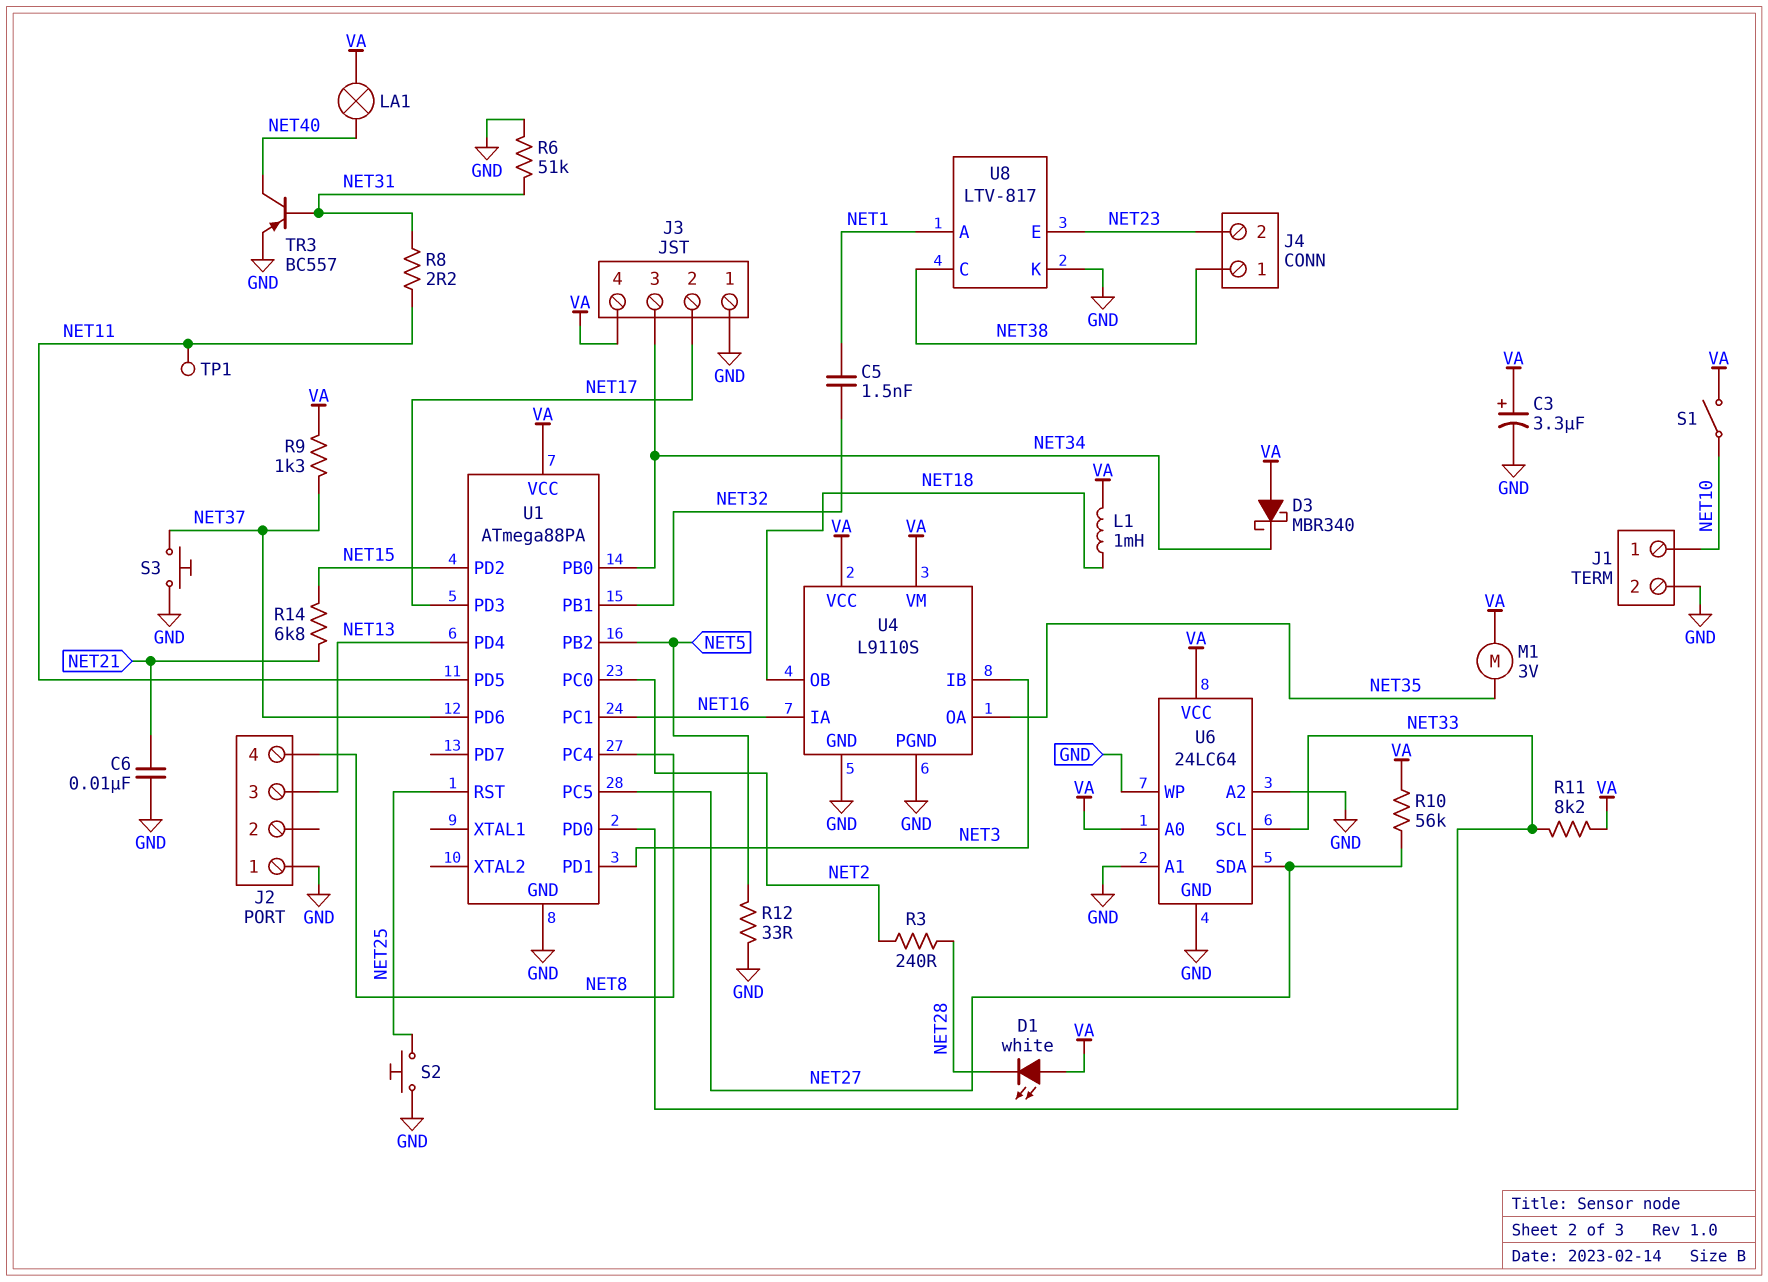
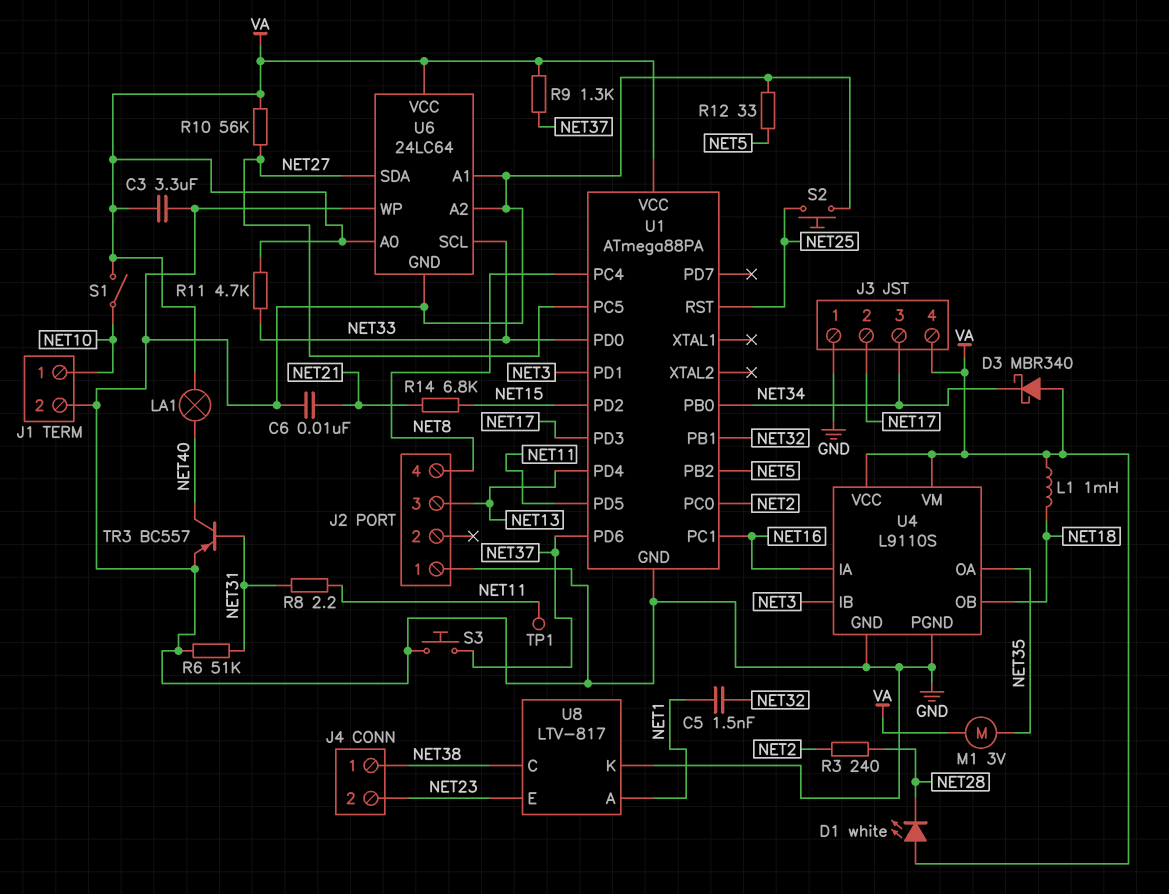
C3: 3.3uF (plus VA, minus GND) -> 3.3uF (GND, VA)
R11: 8.2k (NET33, VA) -> 4.7k (NET33, VA)

